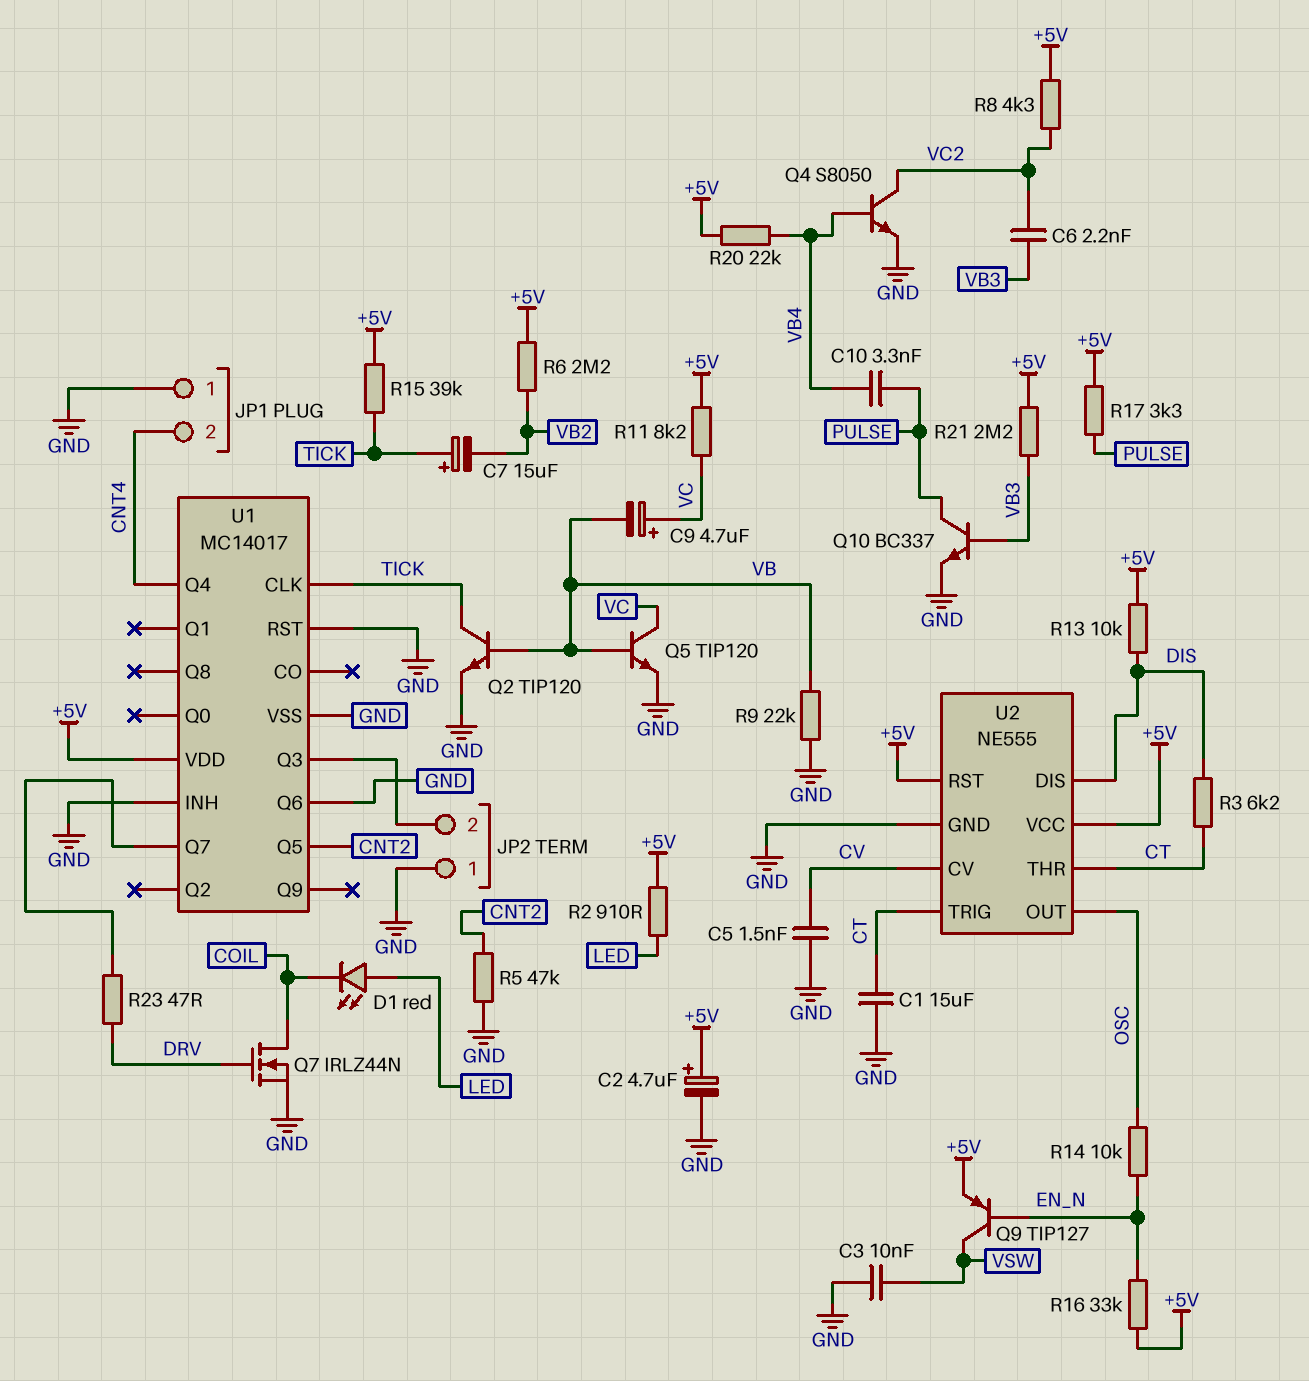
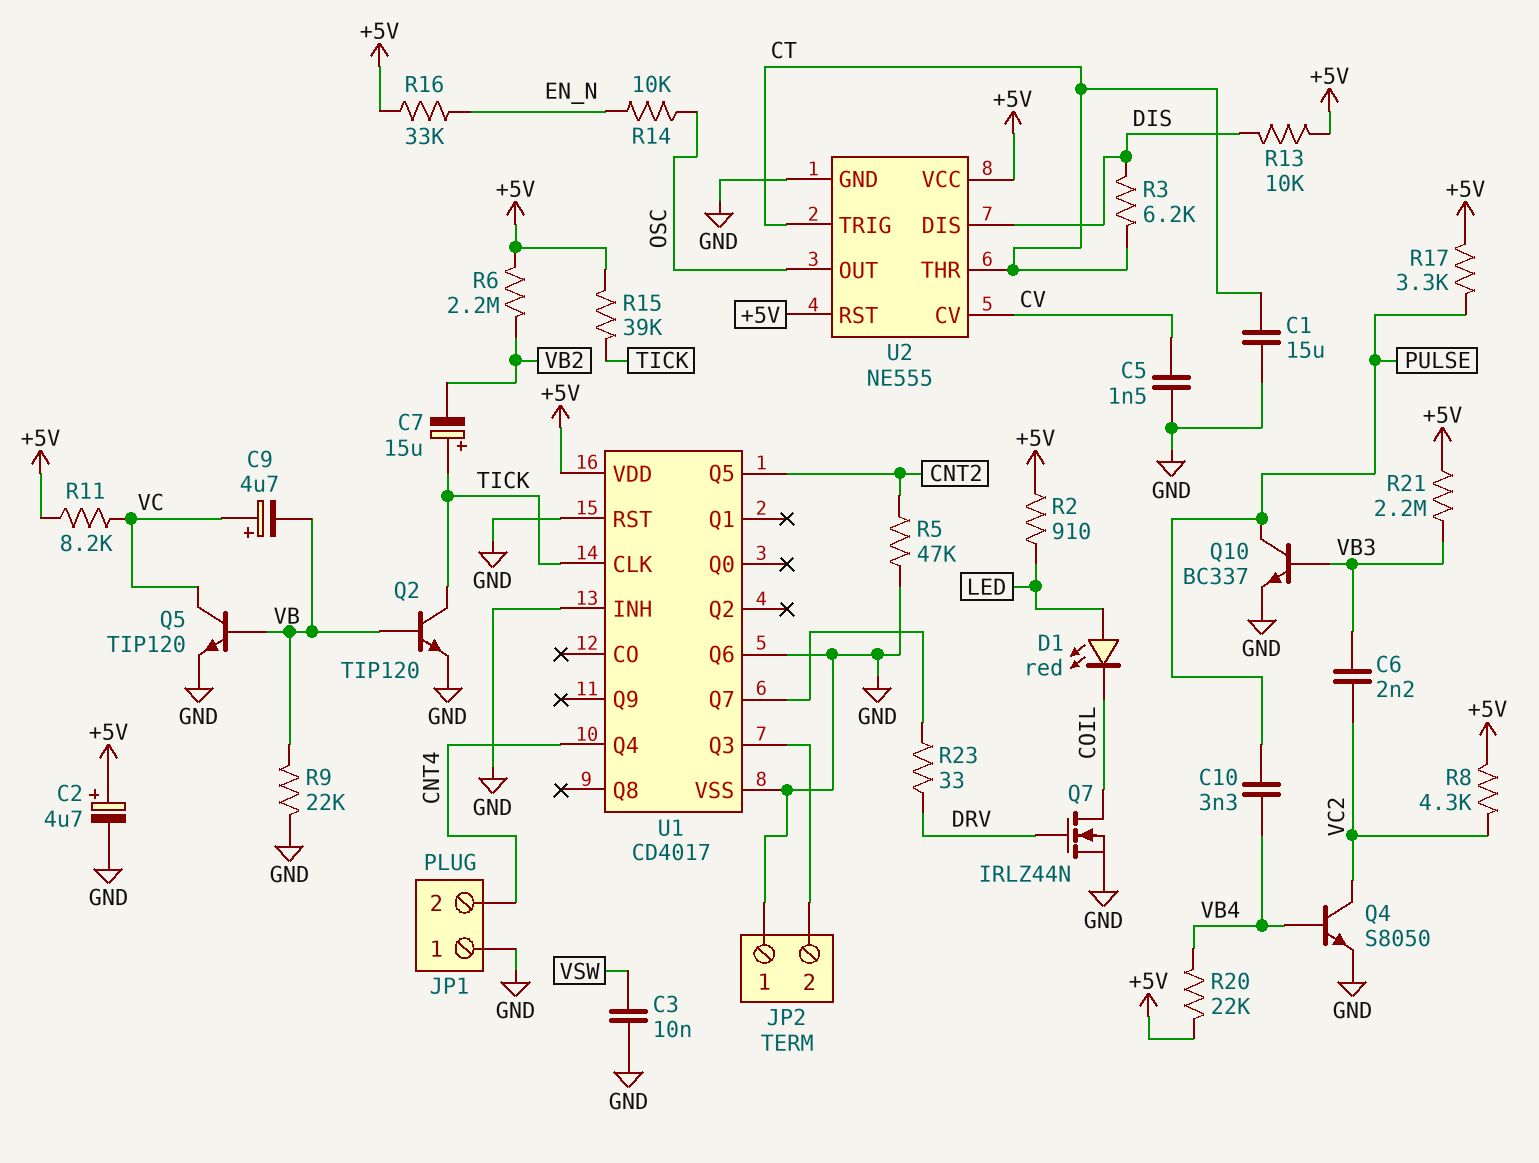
Q9: PNP TIP127 (B EN_N, C VSW, E +5V) -> none
R23: 47 (DRV, U1/Q7) -> 33 (DRV, U1/Q7)
U1: MC14017 -> CD4017

